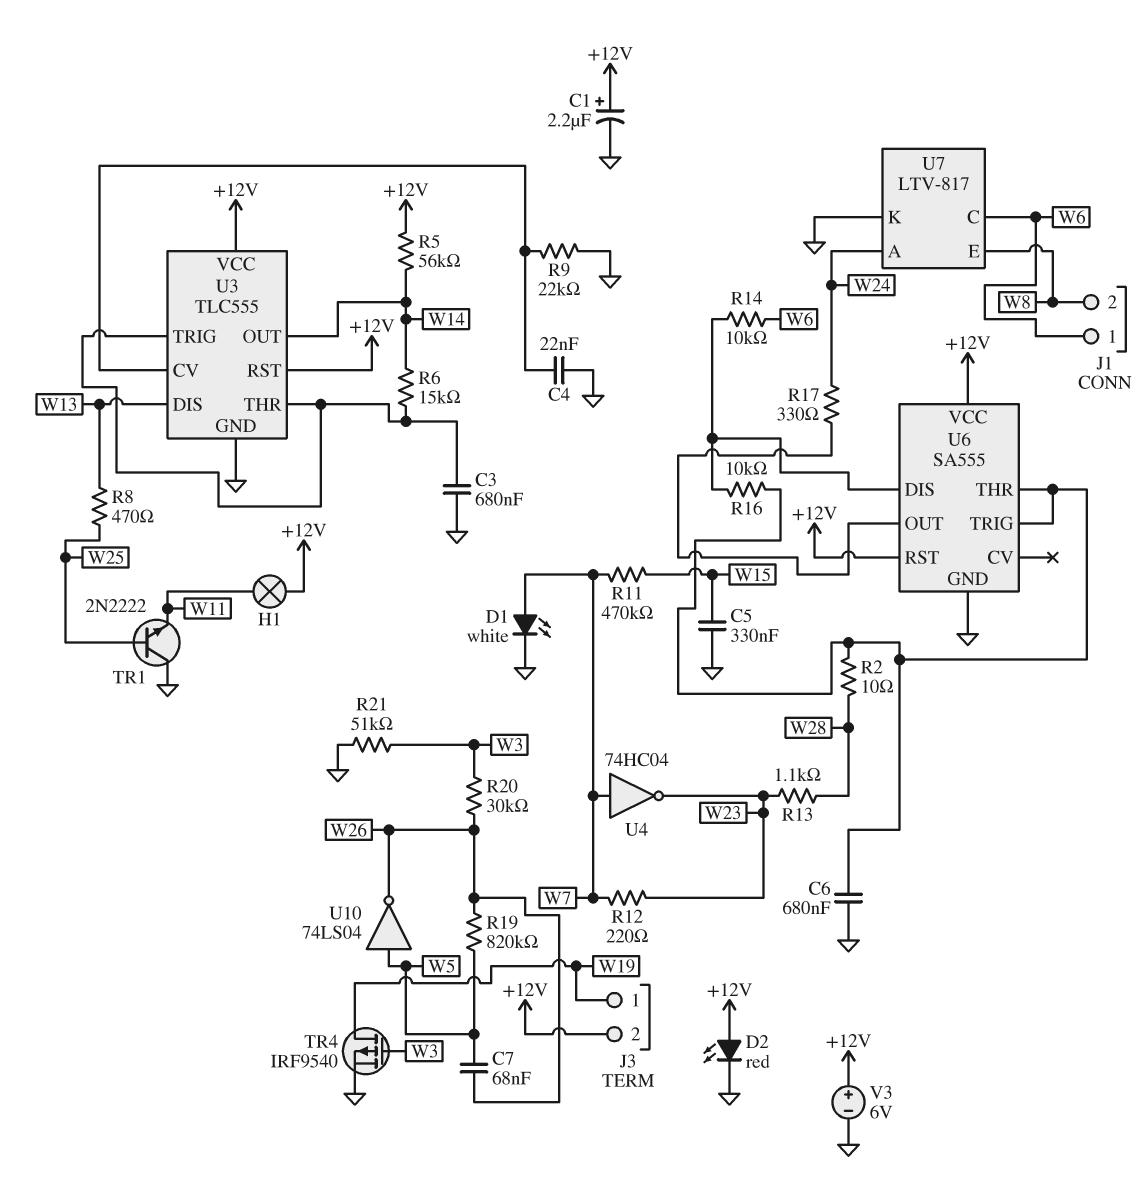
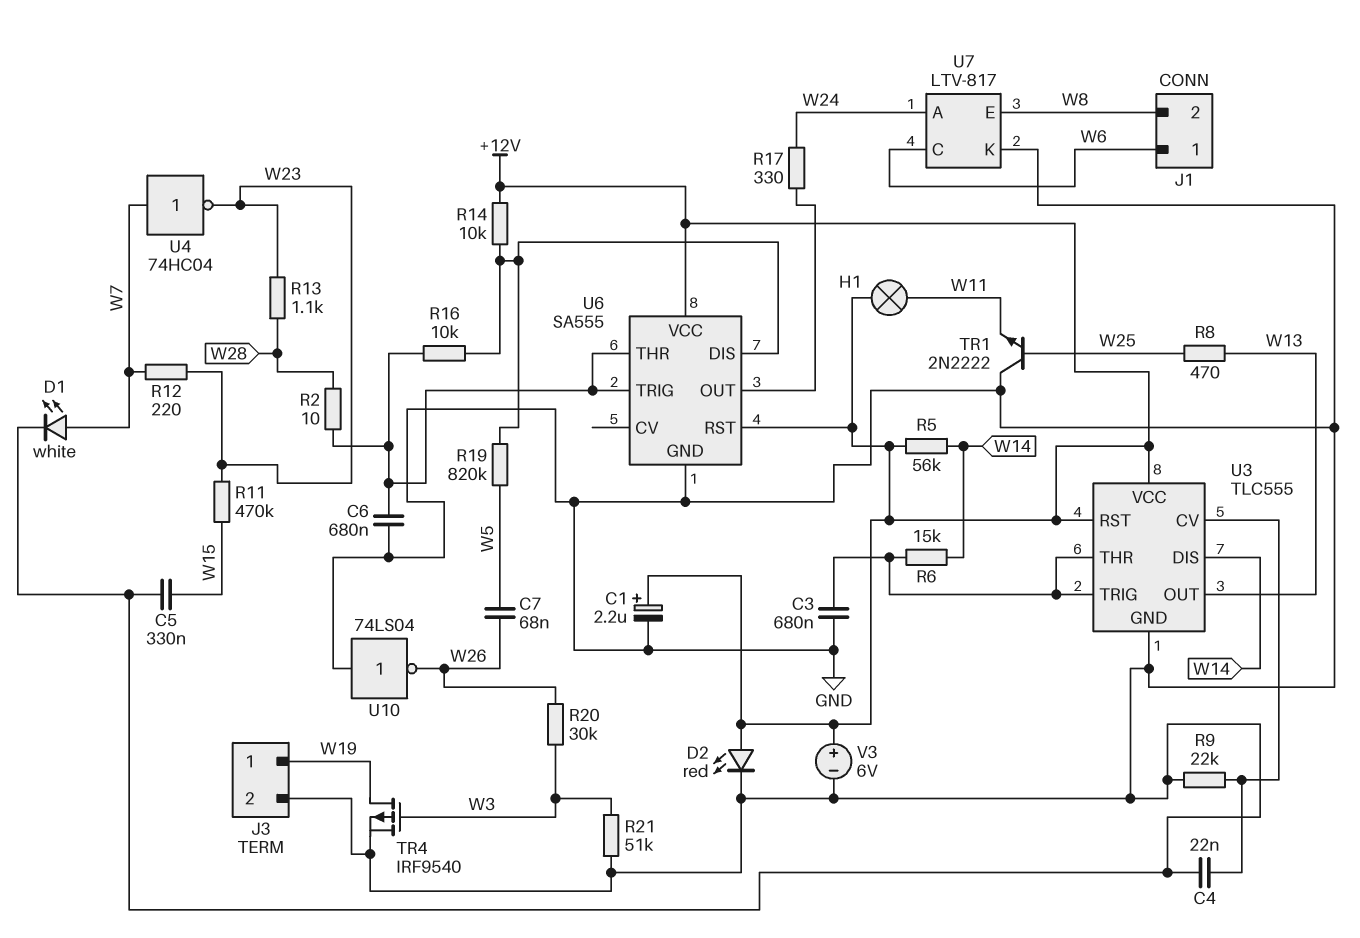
J3 pin 2: +12V -> GND
R11: 470k (W7, W15) -> 470k (W15, W23)
R14: 10k (U6/DIS, W6) -> 10k (+12V, U6/DIS)
R19: 820k (W5, W26) -> 820k (U6/DIS, W5)
U3 pin DIS: W13 -> W14
U3 pin OUT: W14 -> W13
U10: NOT 74LS04 (in W5, out W26) -> NOT 74LS04 (in GND, out W26)

